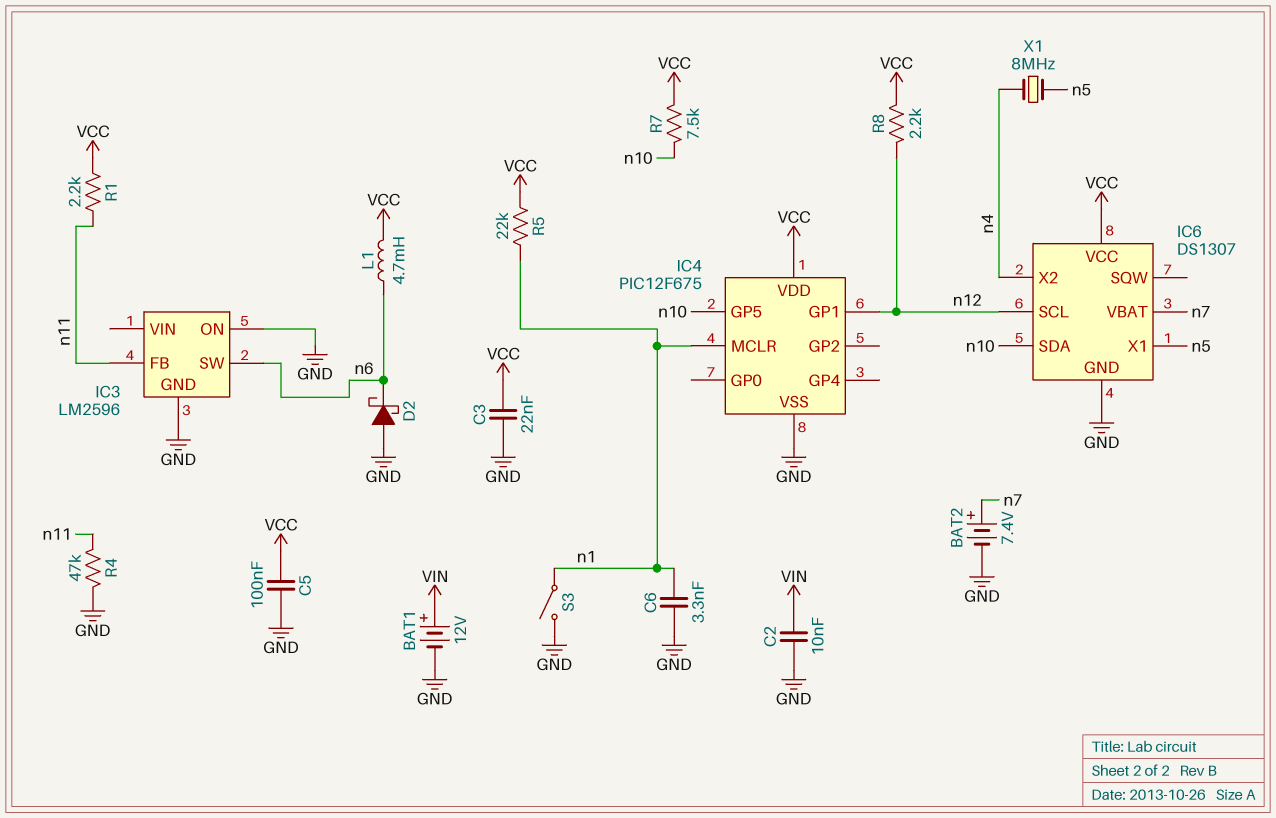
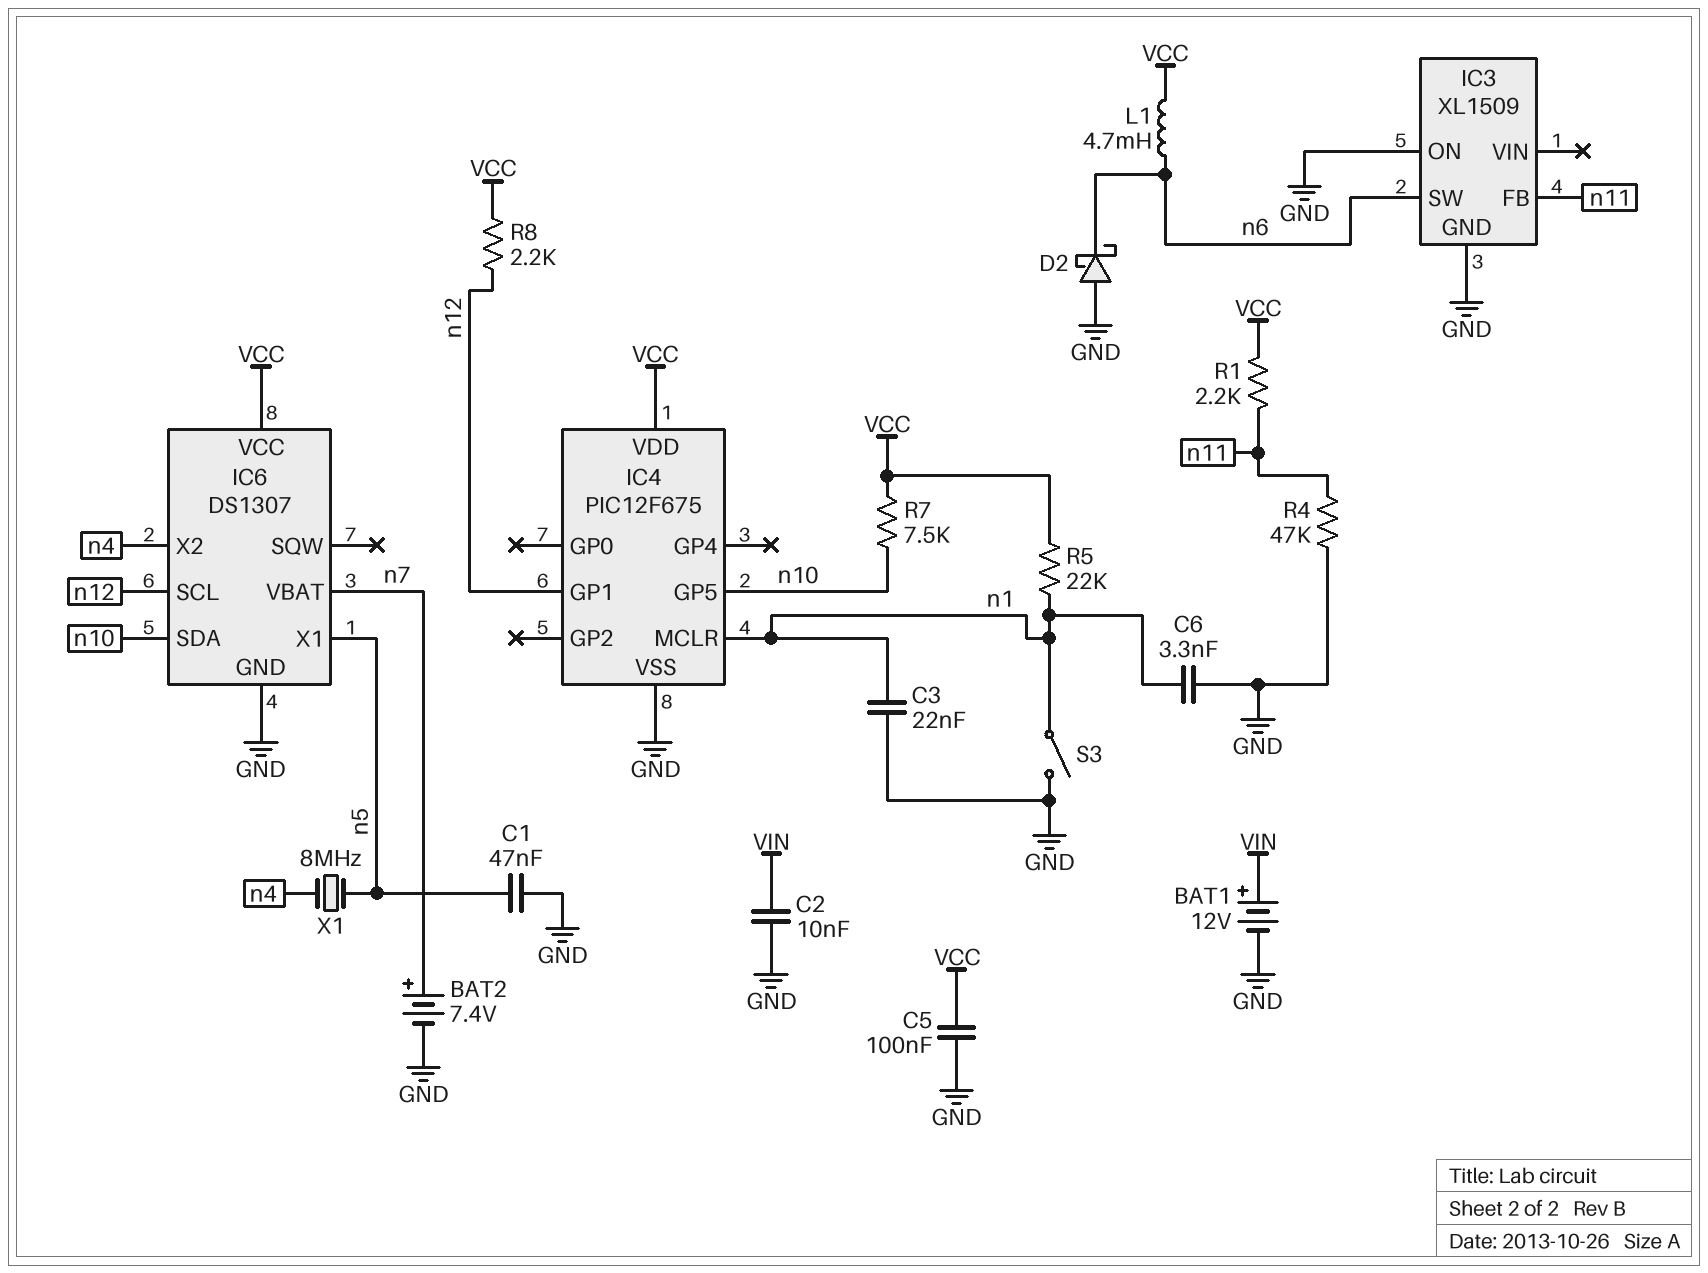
C1: none -> 47nF (GND, n5)
C3: 22nF (GND, VCC) -> 22nF (GND, n1)
IC3: LM2596 -> XL1509

